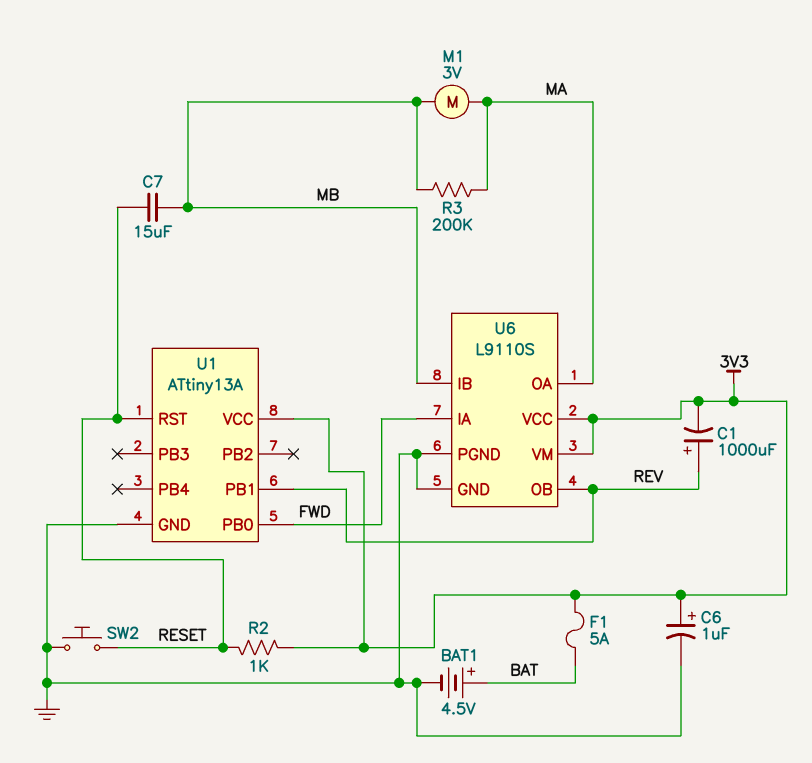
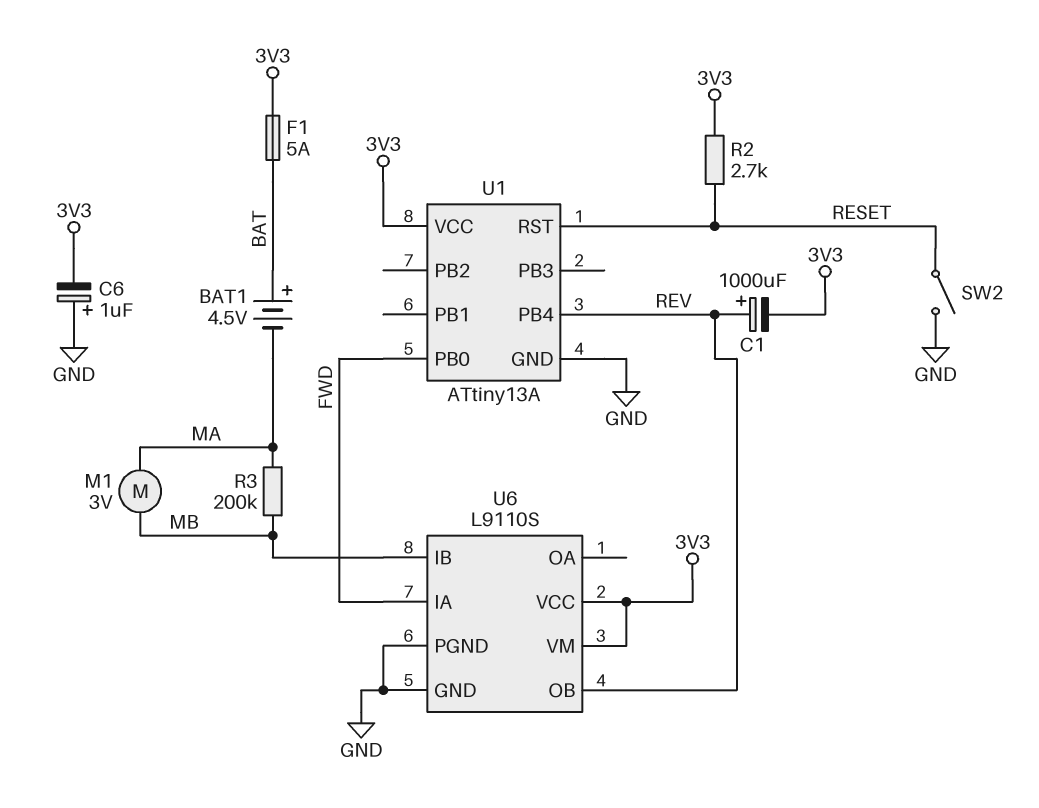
BAT1: 4.5V (plus BAT, minus GND) -> 4.5V (plus BAT, minus MA)
C6: 1uF (plus 3V3, minus GND) -> 1uF (plus GND, minus 3V3)
C7: 15uF (MB, RESET) -> none
R2: 1k (3V3, RESET) -> 2.7k (3V3, RESET)
SW2: button (GND, RESET) -> switch (GND, RESET)
U1 pin PB1: REV -> none
U1 pin PB4: none -> REV
U6 pin OA: MA -> none

